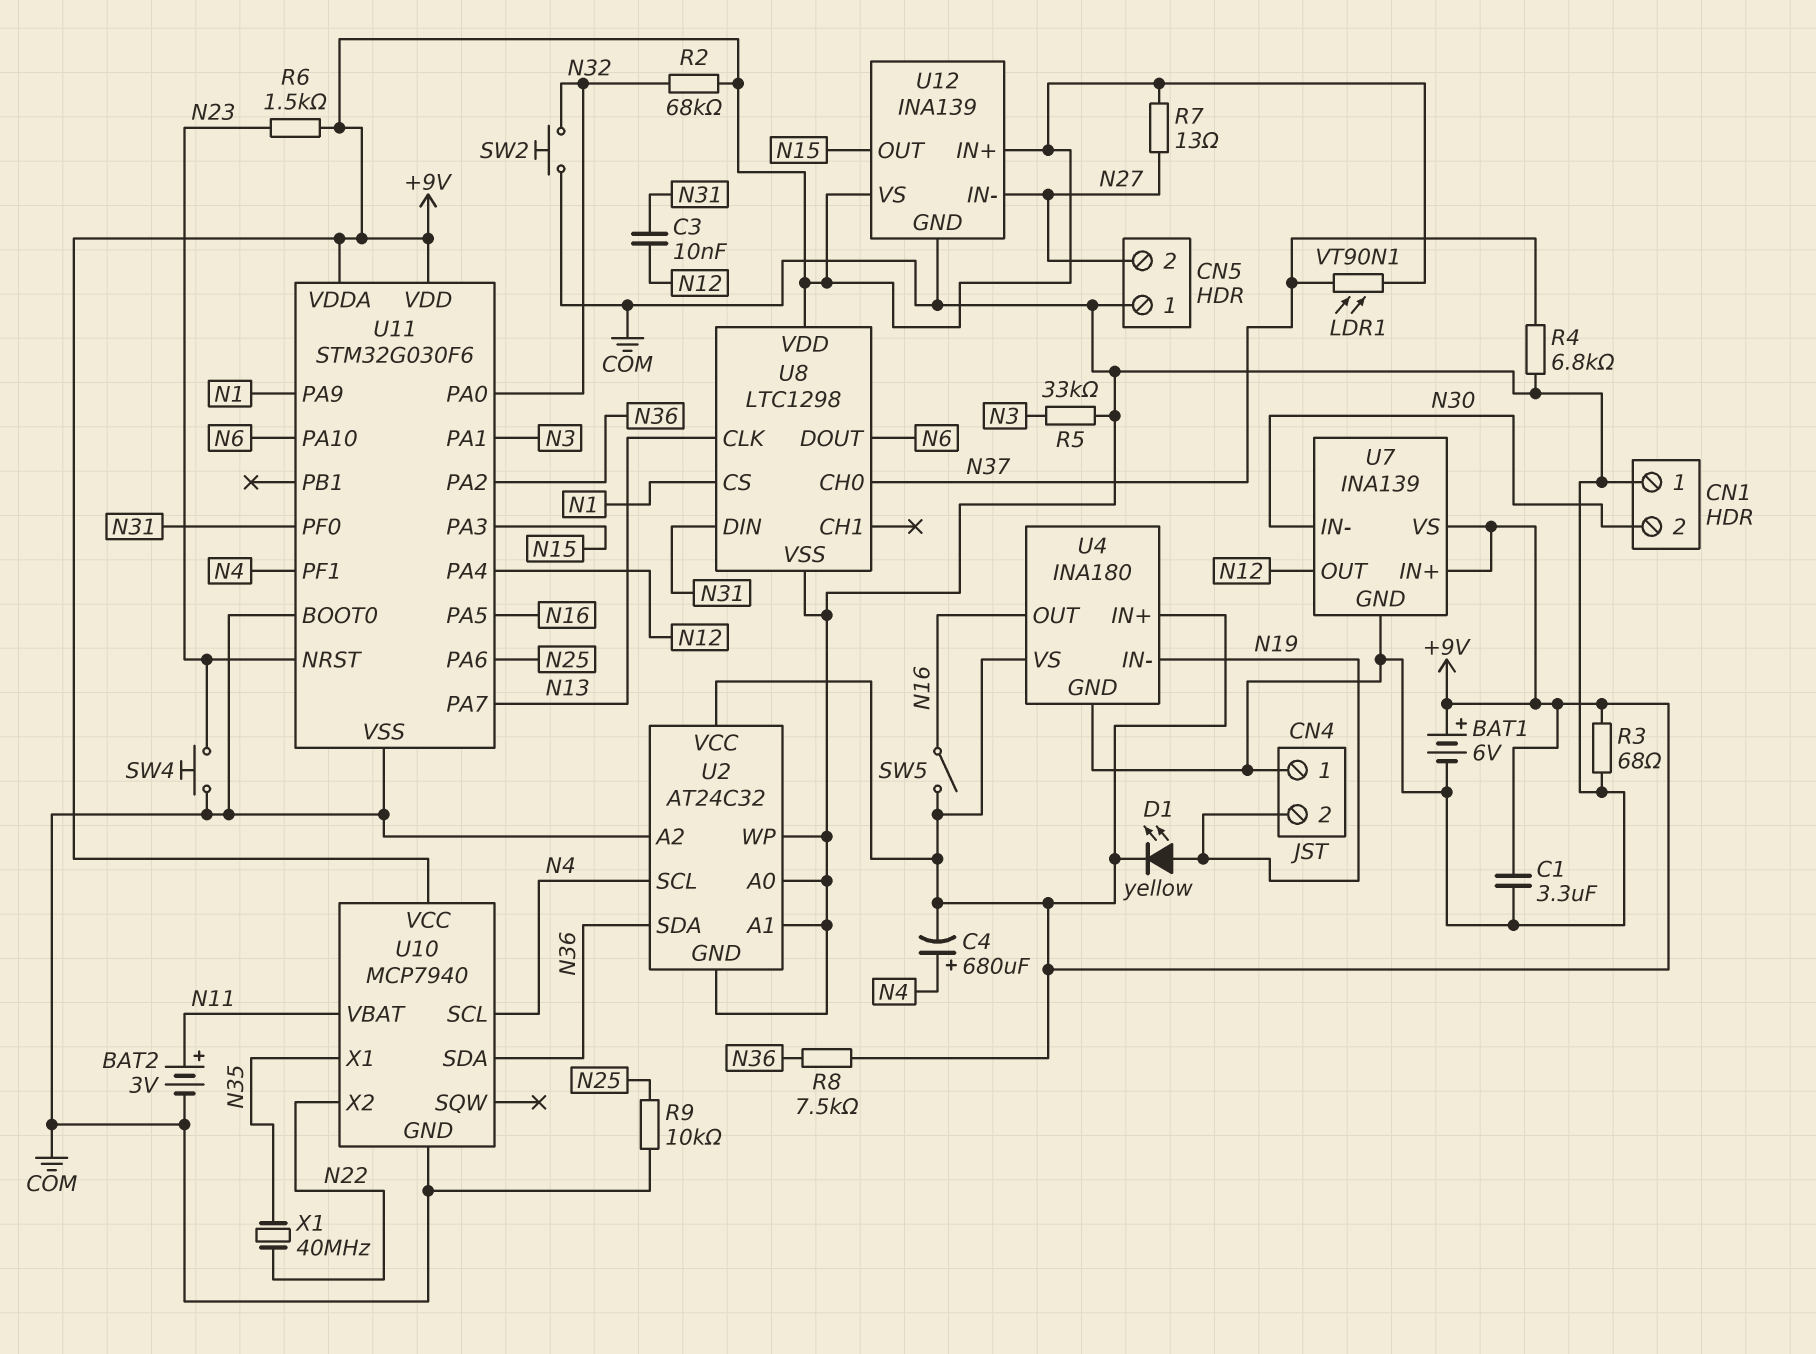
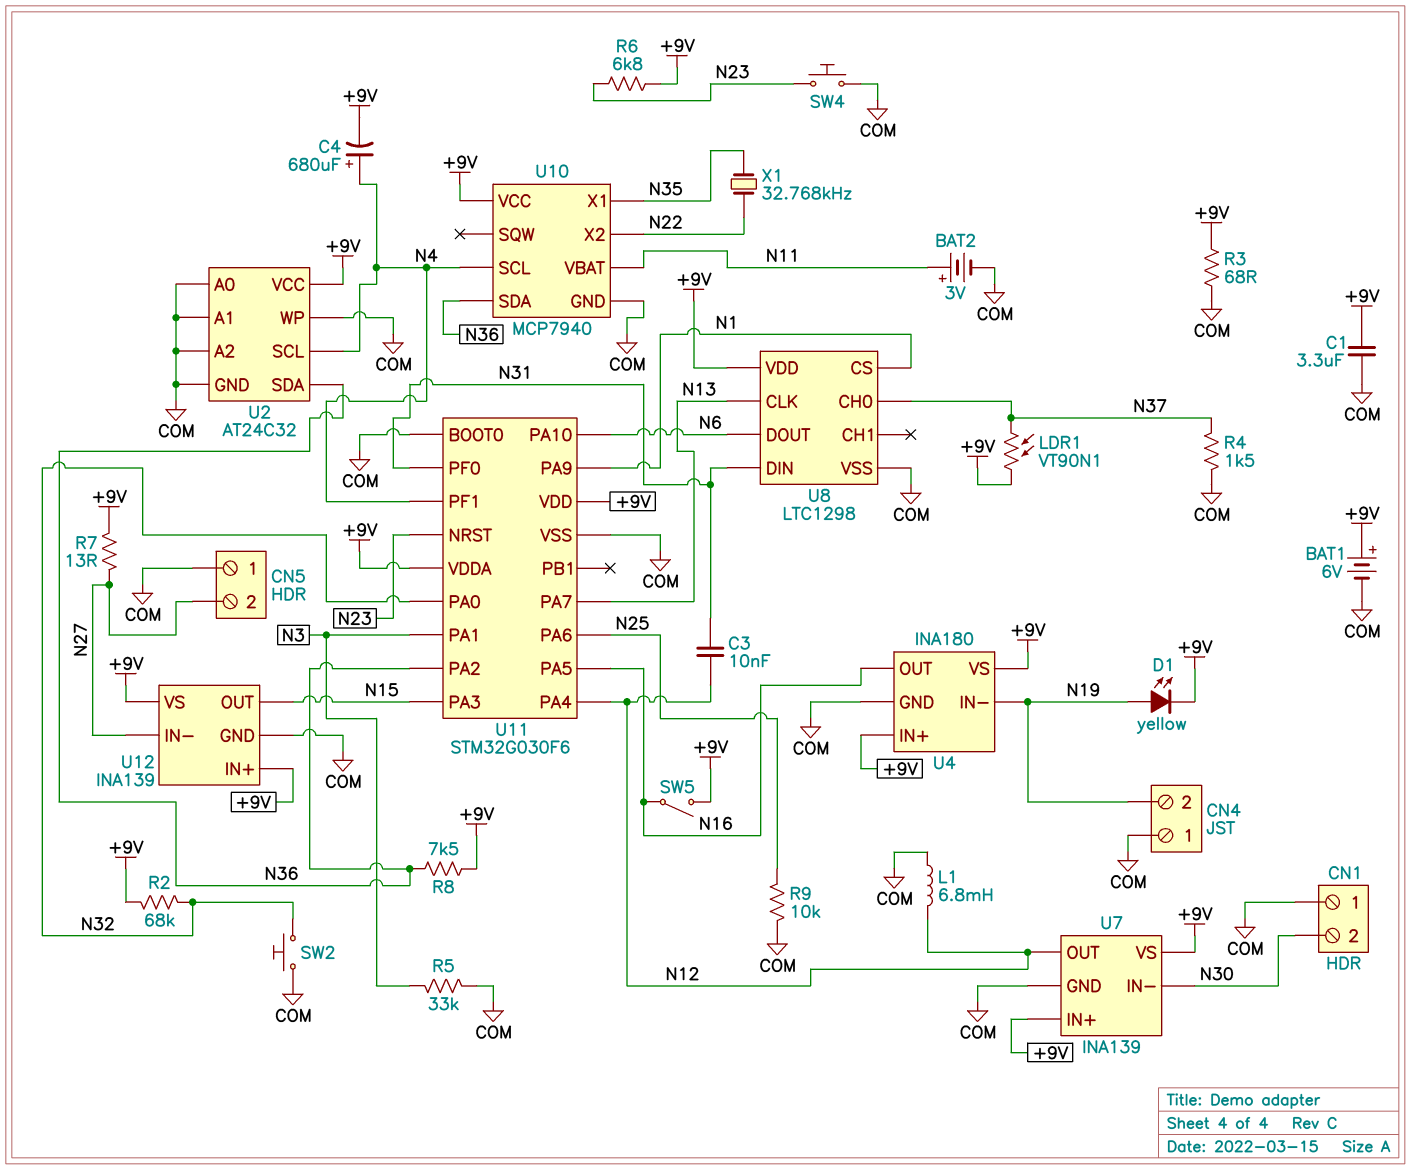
L1: none -> 6.8mH (COM, N12)
R4: 6.8k (COM, N37) -> 1.5k (COM, N37)
R6: 1.5k (+9V, N23) -> 6.8k (+9V, N23)
X1: 40MHz (N22, N35) -> 32.768kHz (N22, N35)

